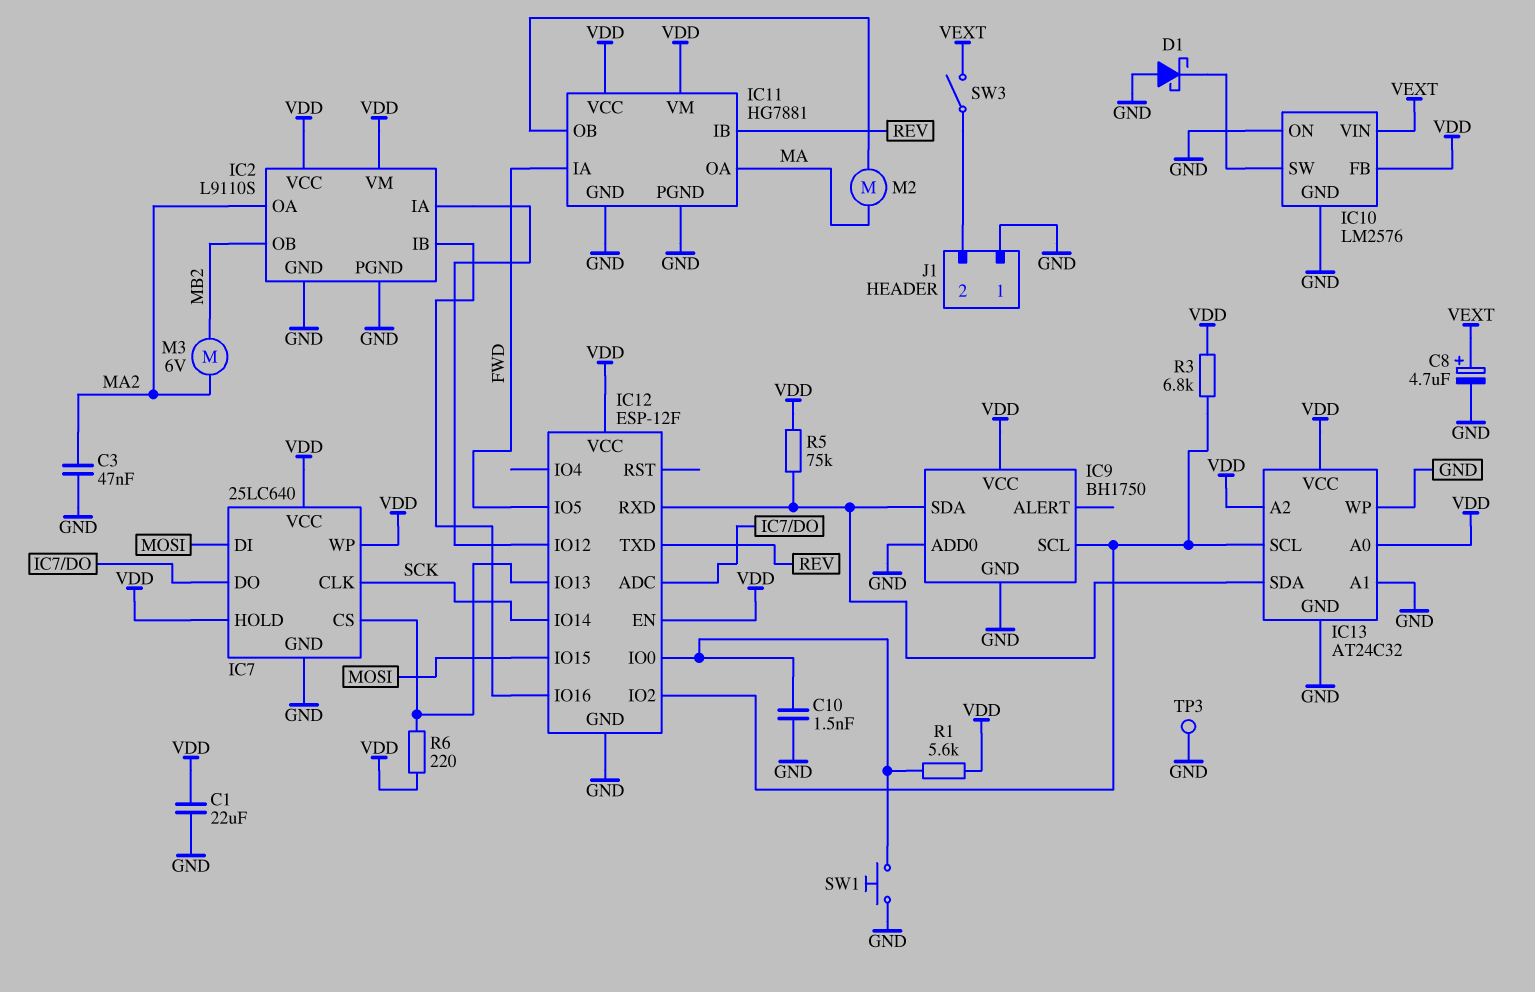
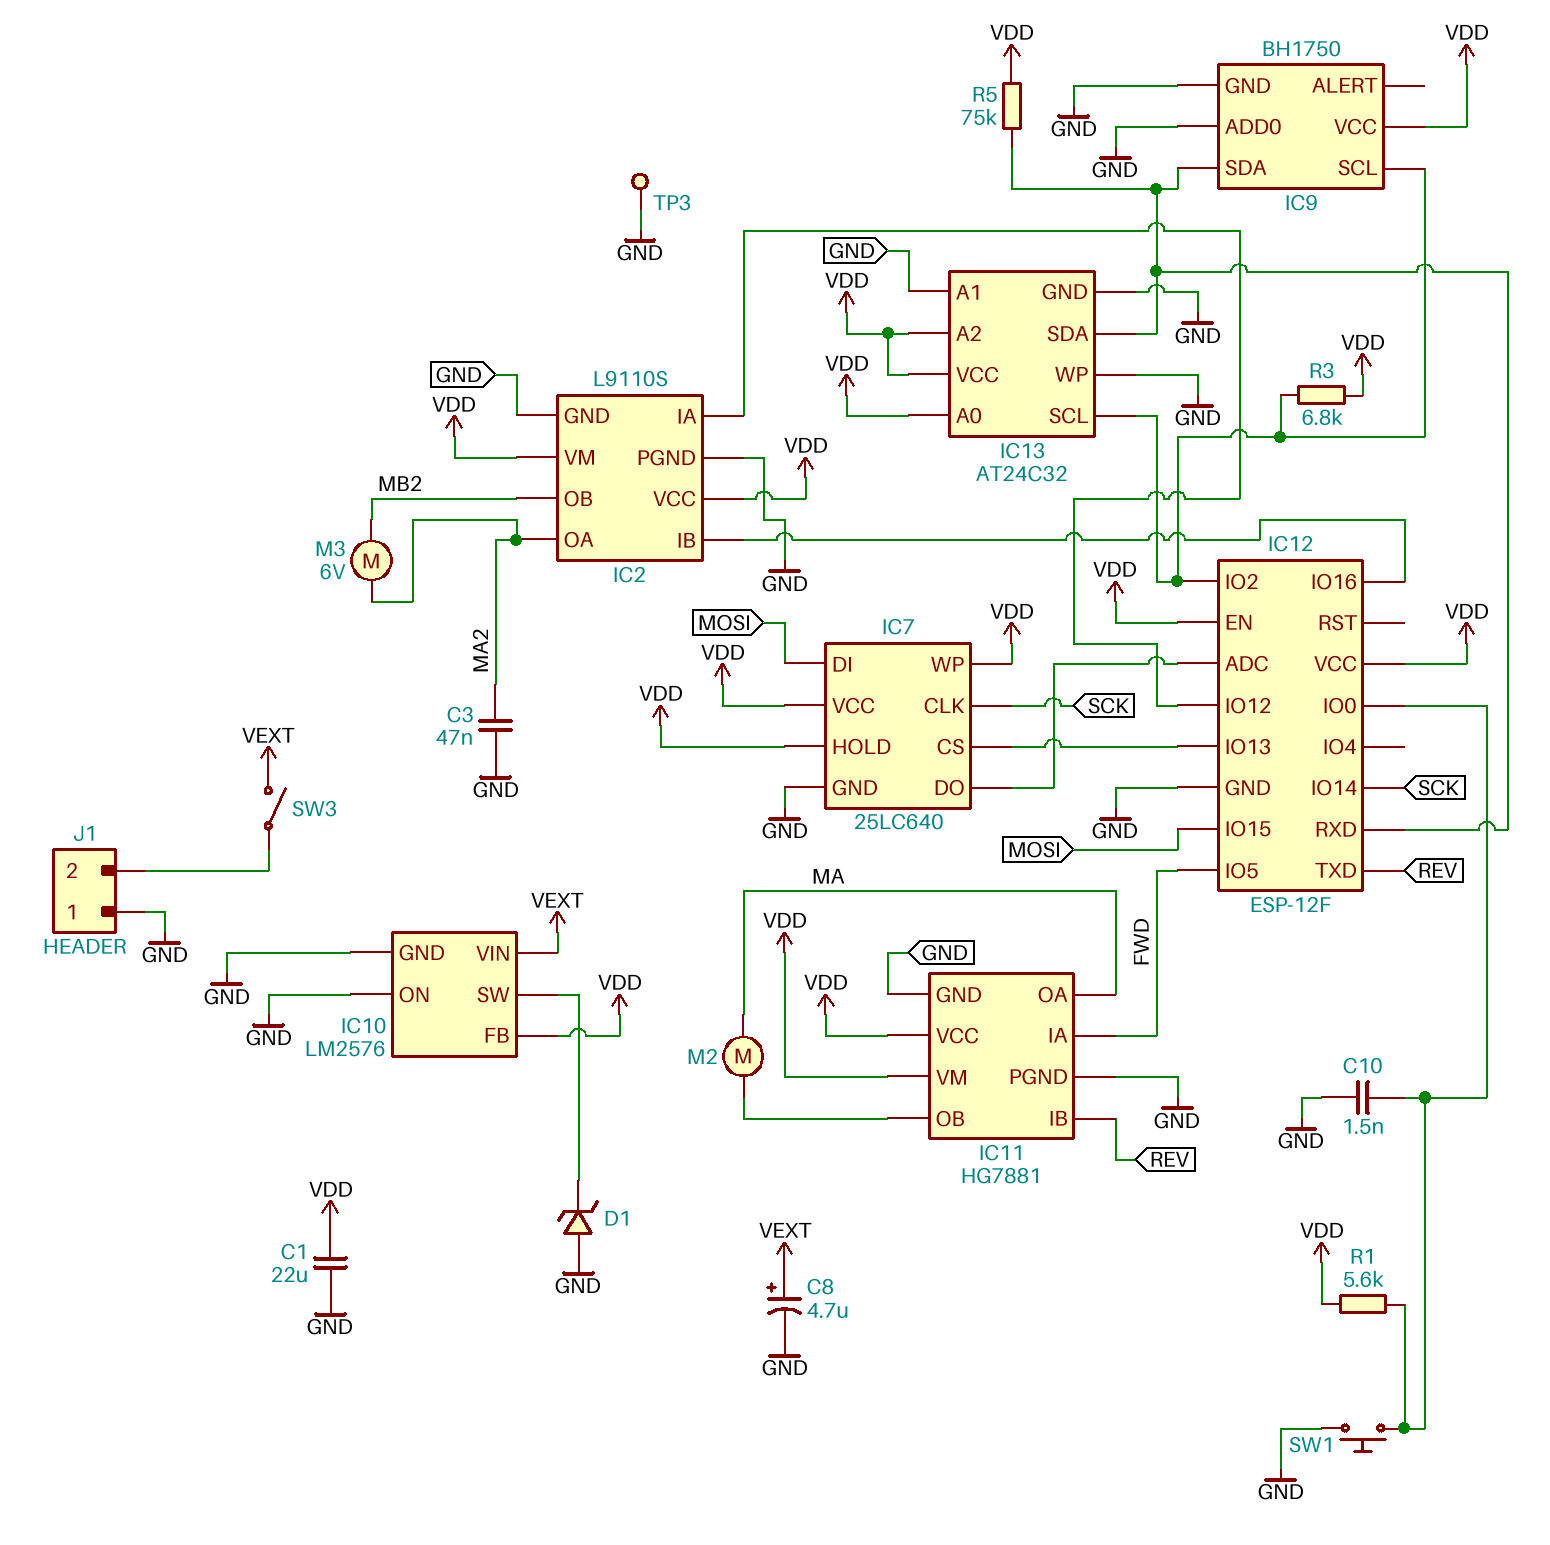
D1: schottky (A GND, K IC10/SW) -> zener (A GND, K IC10/SW)
R6: 220 (IC7/CS, VDD) -> none

